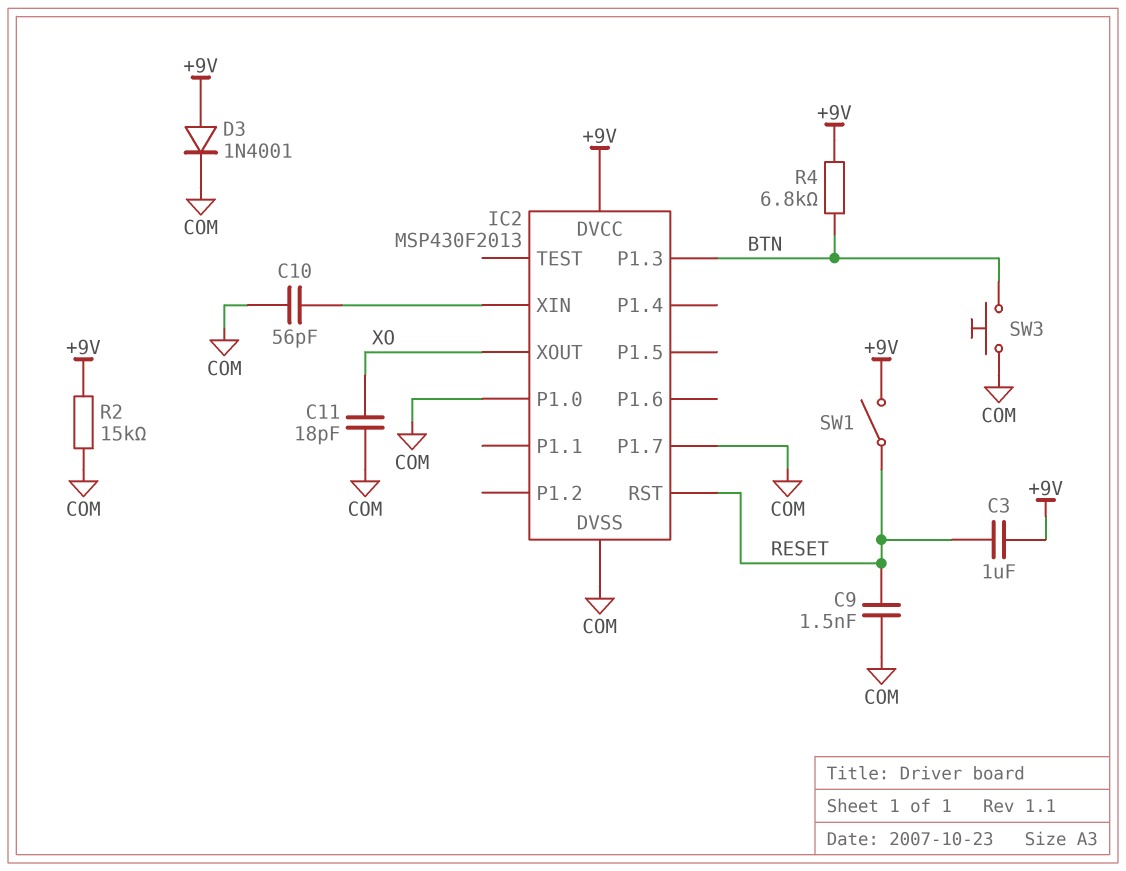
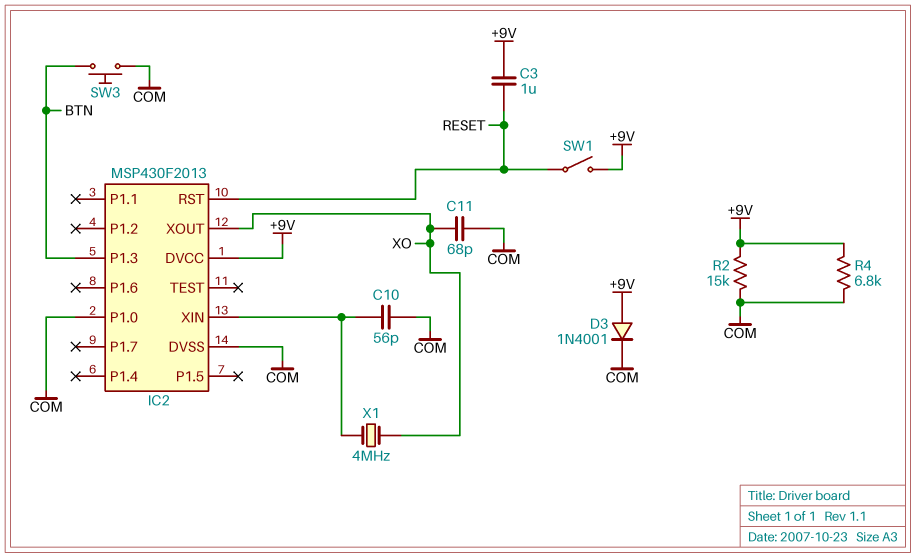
C9: 1.5nF (COM, RESET) -> none
C11: 18pF (COM, XO) -> 68pF (COM, XO)
IC2 pin P1.7: COM -> none
R4: 6.8k (+9V, BTN) -> 6.8k (+9V, COM)
X1: none -> 4MHz (IC2/XIN, XO)

